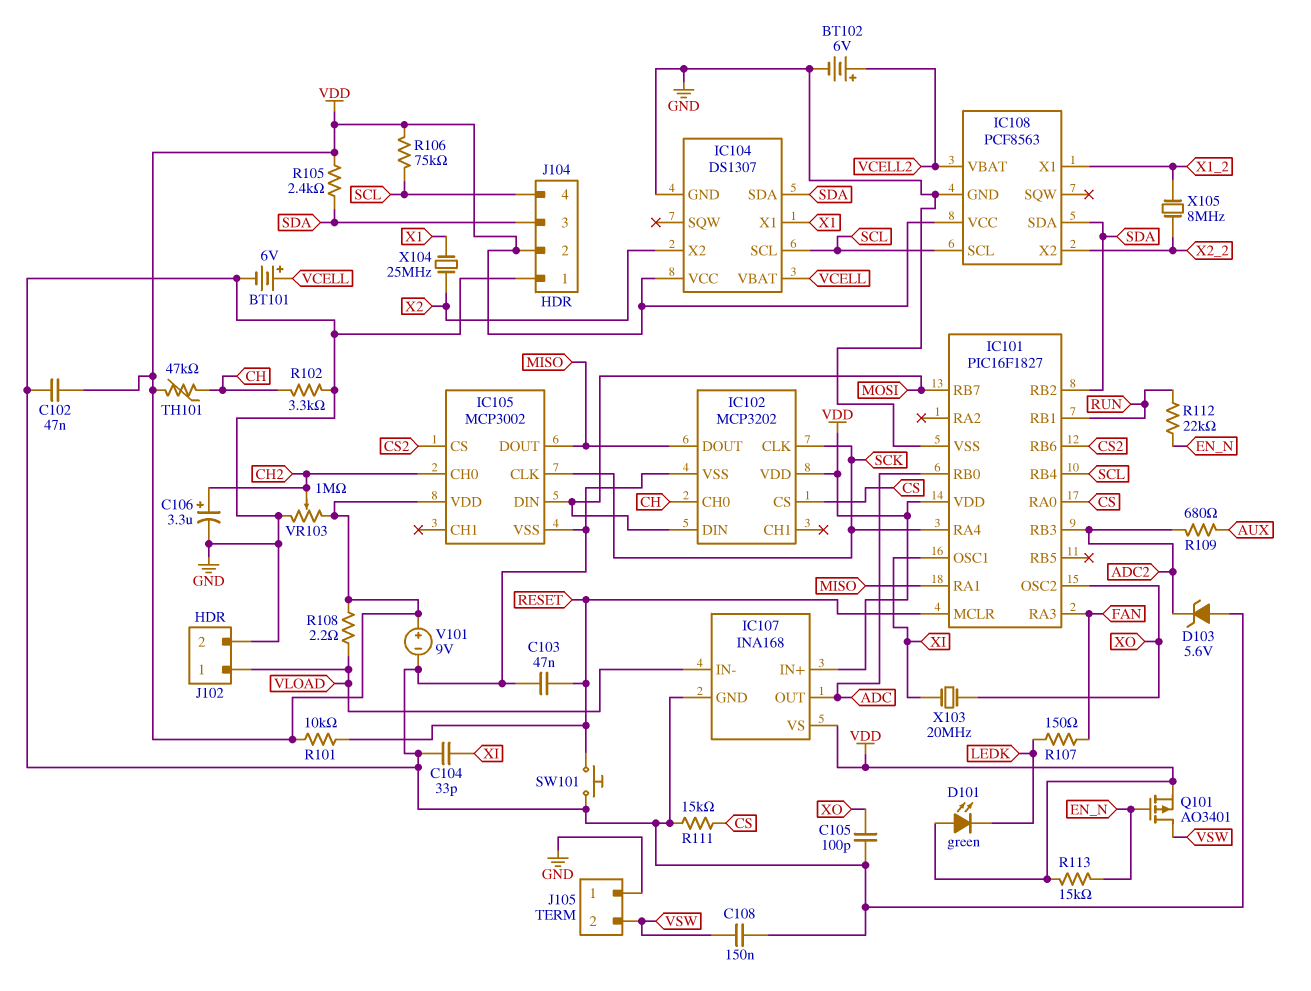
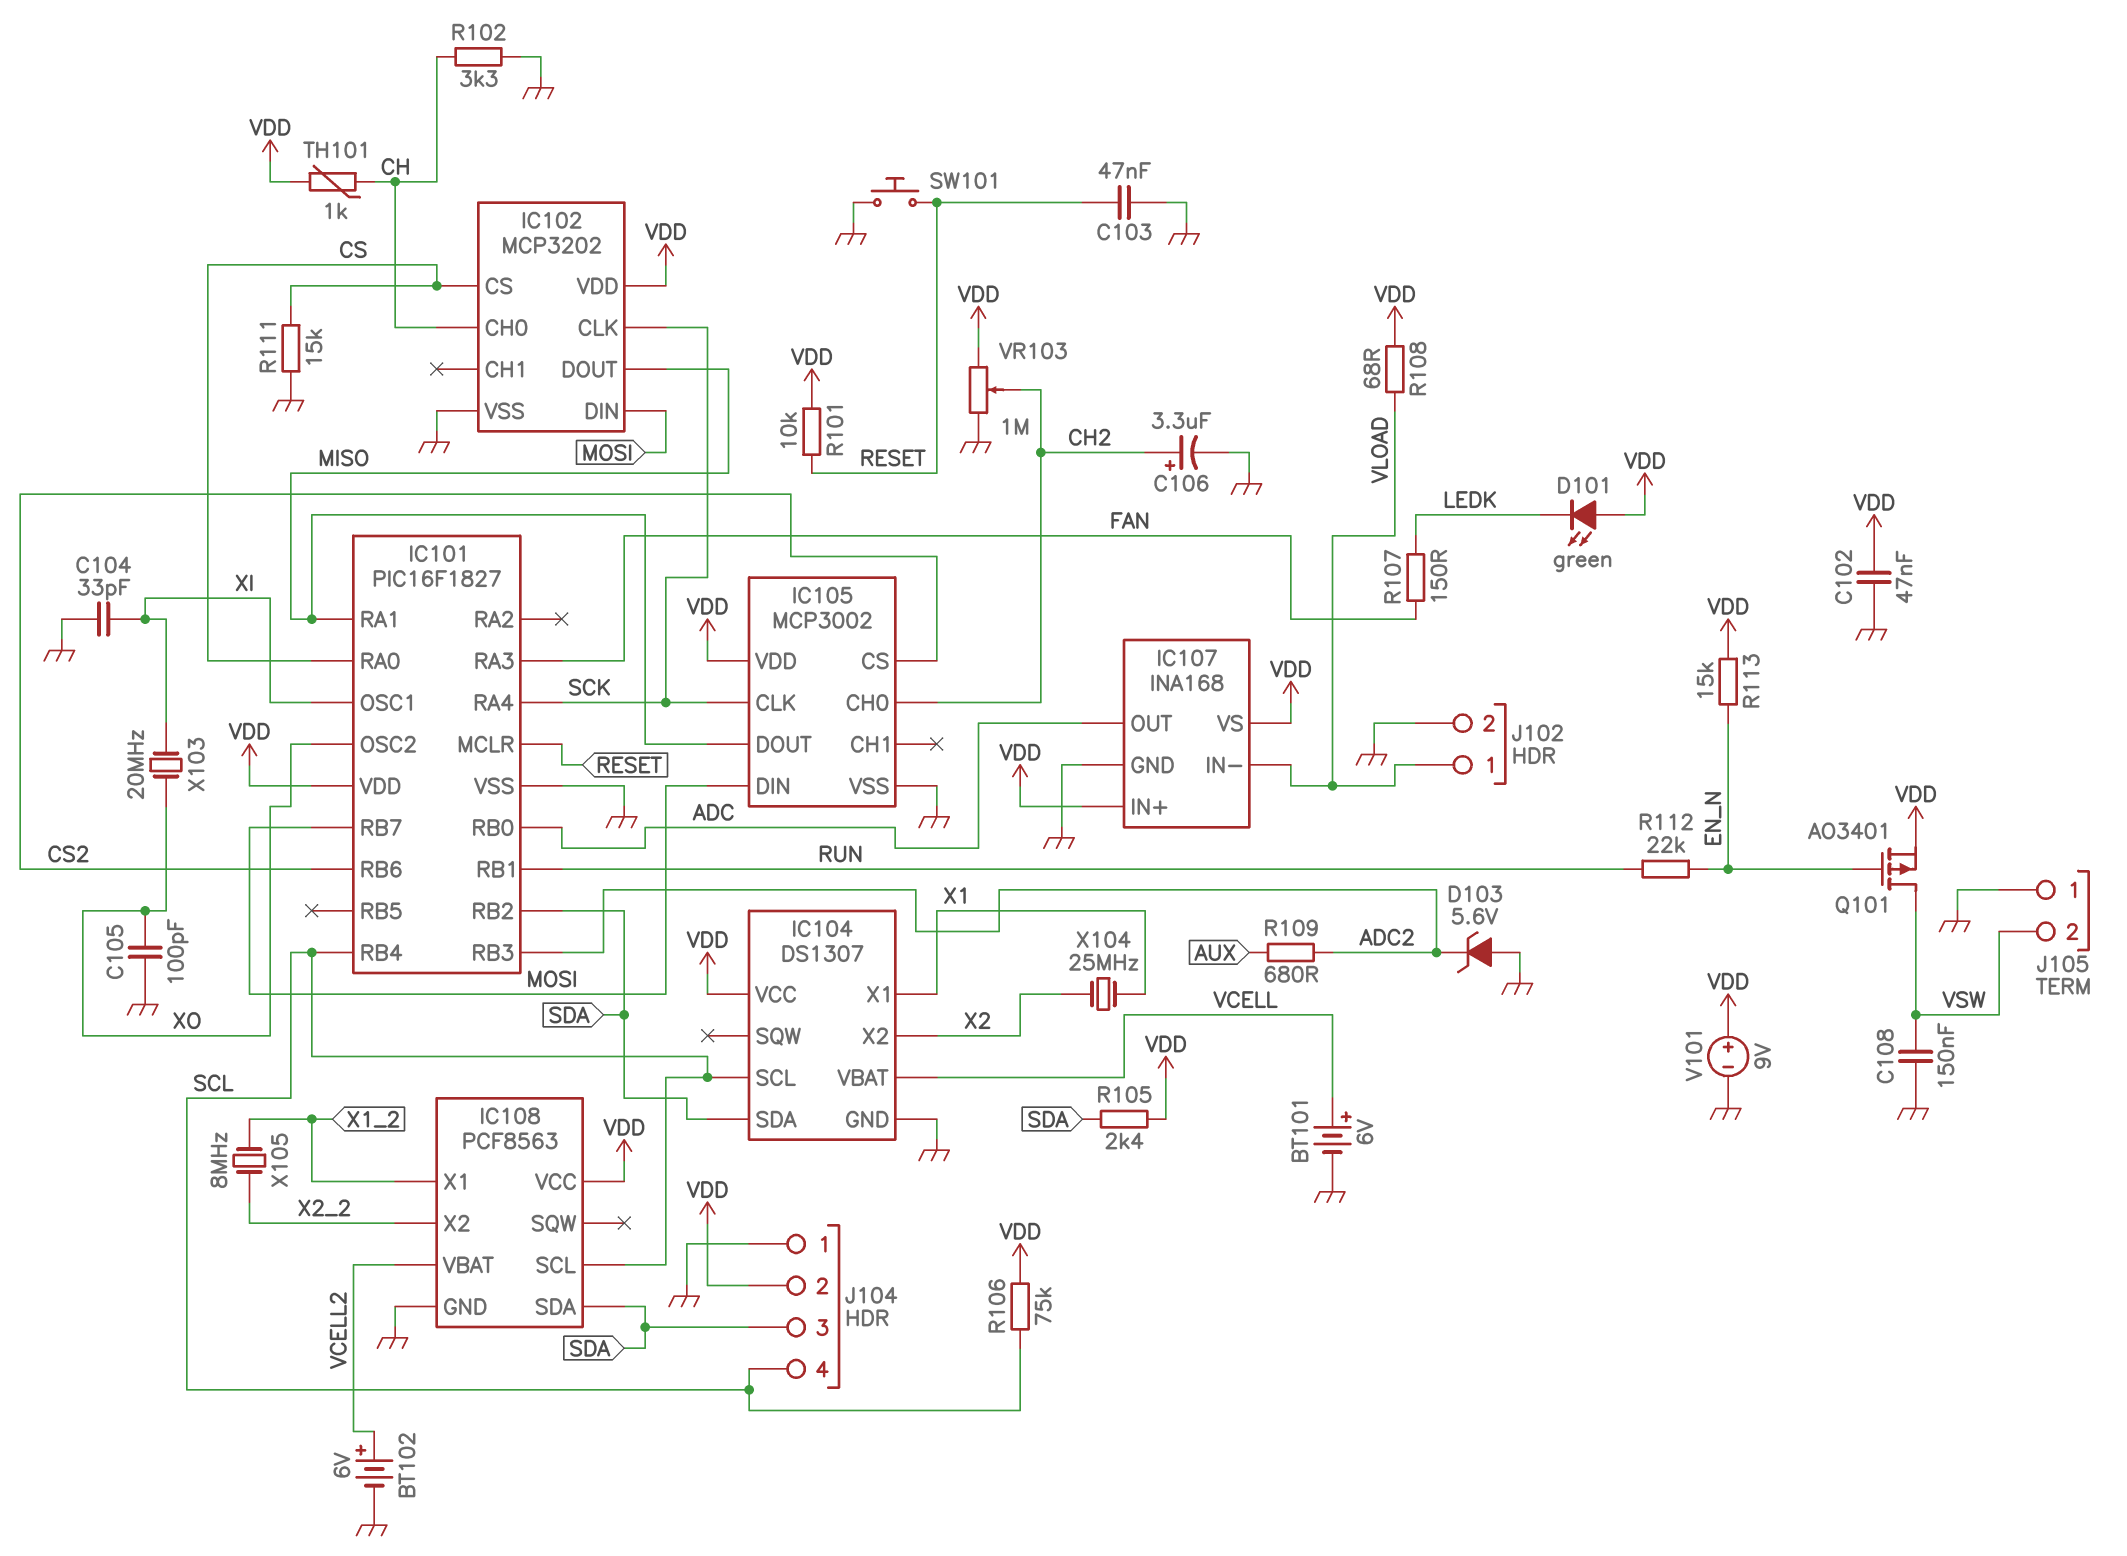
R108: 2.2 (VDD, VLOAD) -> 68 (VDD, VLOAD)
TH101: 47k (CH, VDD) -> 1k (CH, VDD)

